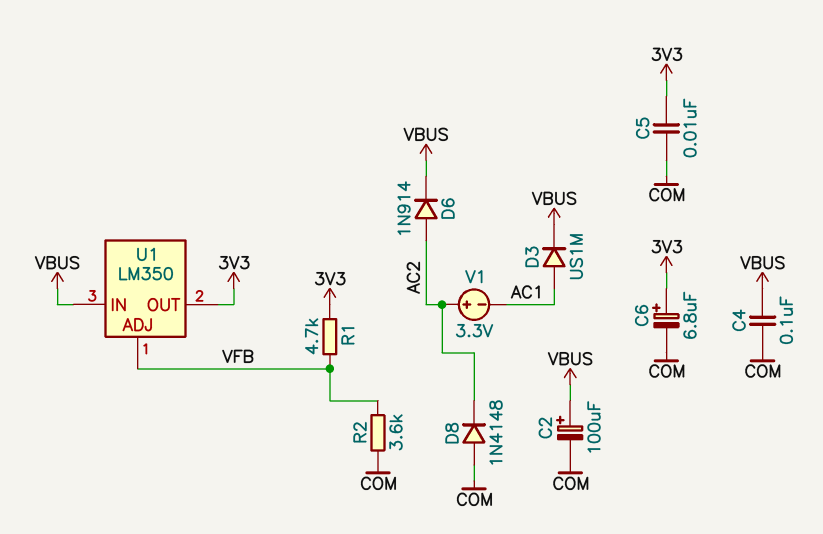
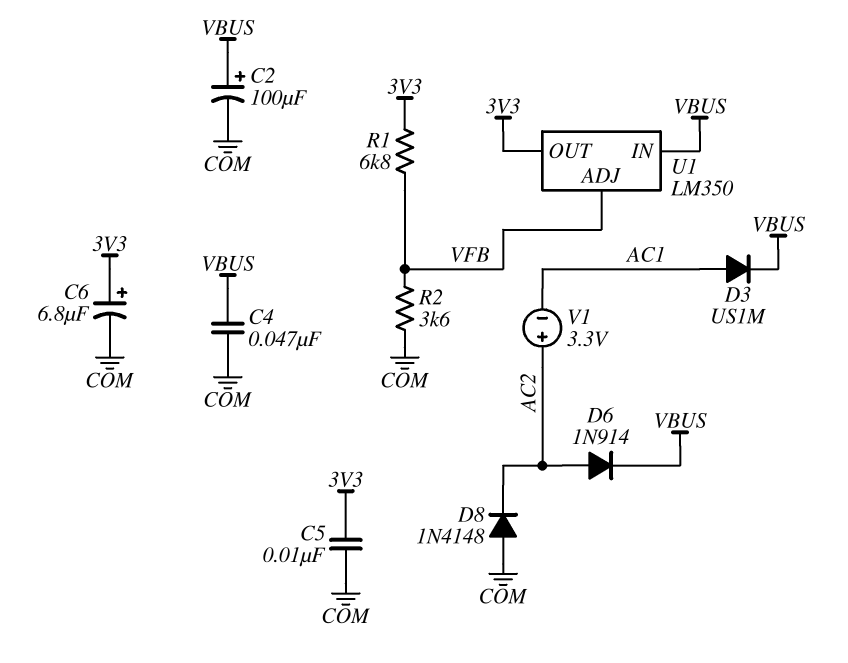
C4: 100nF (COM, VBUS) -> 47nF (COM, VBUS)
R1: 4.7k (3V3, VFB) -> 6.8k (3V3, VFB)

